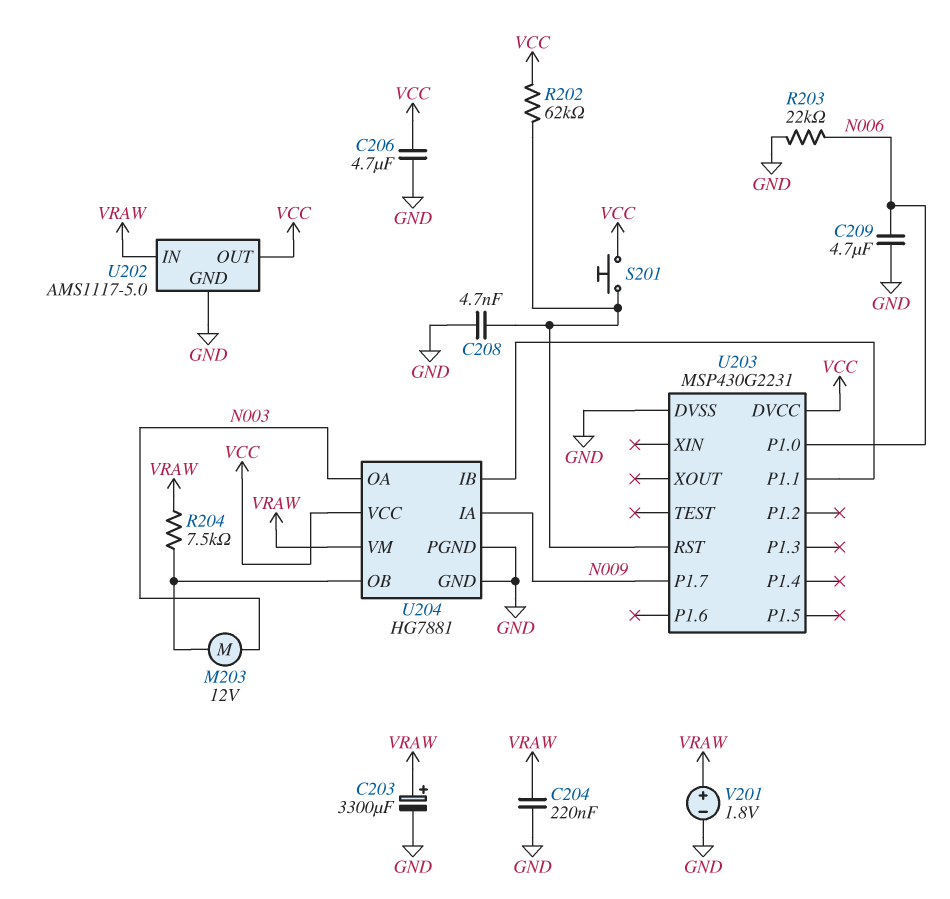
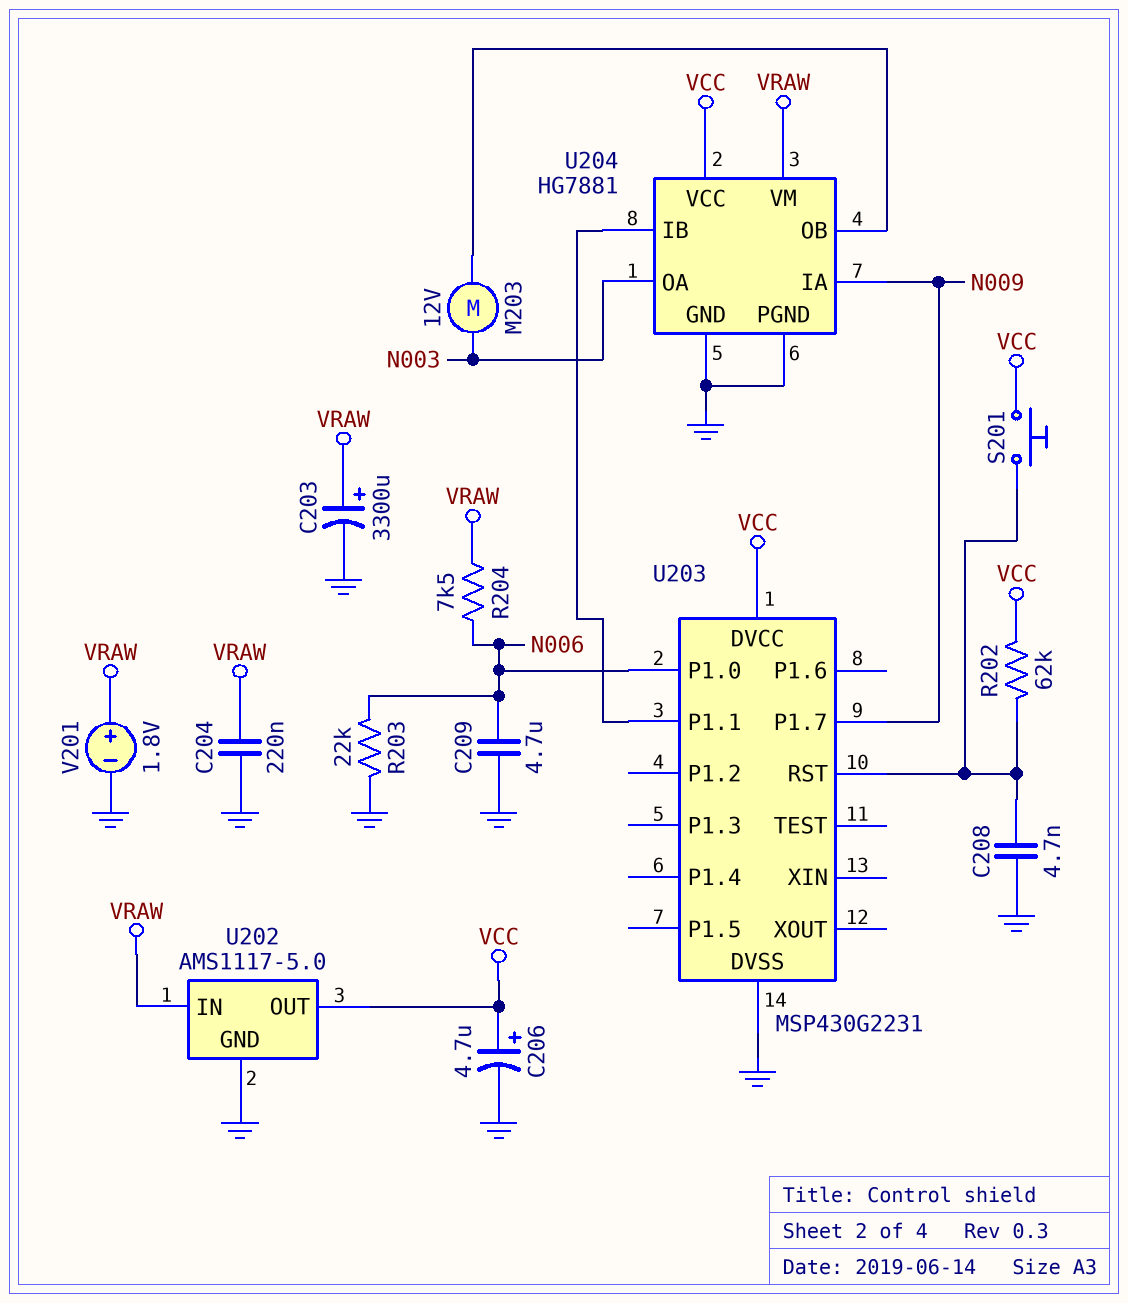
C206: 4.7uF (GND, VCC) -> 4.7uF (plus VCC, minus GND)
R204: 7.5k (U204/OB, VRAW) -> 7.5k (N006, VRAW)

